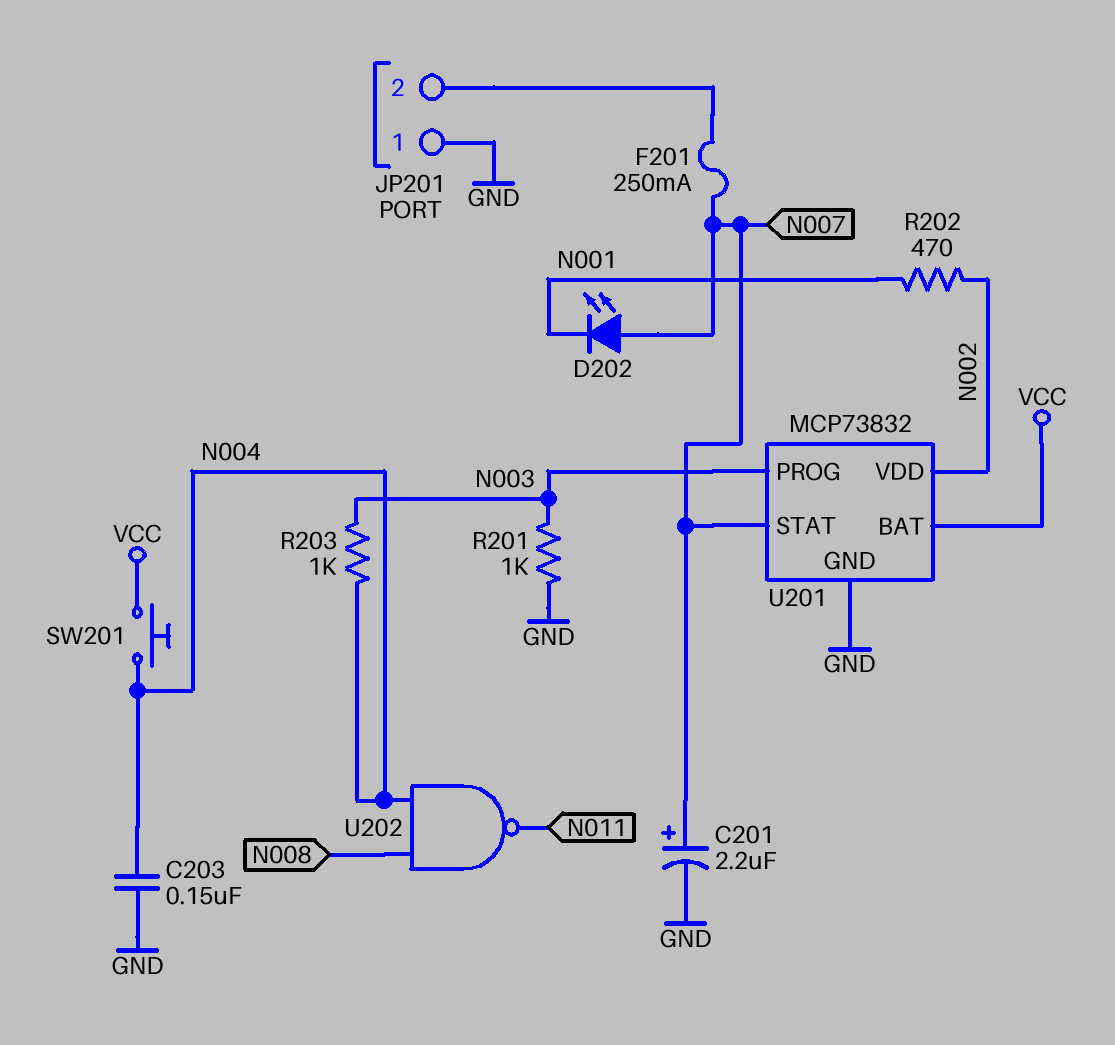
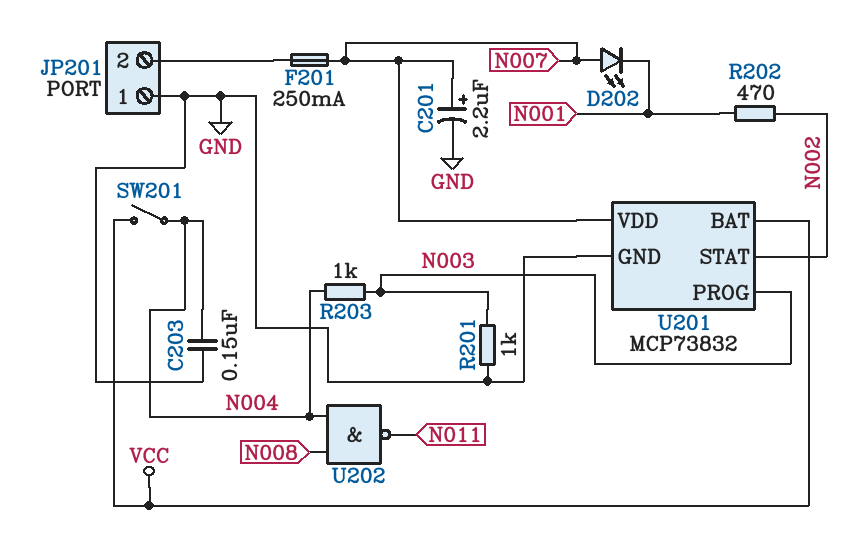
SW201: button (N004, VCC) -> switch (N004, VCC)
U201 pin STAT: N007 -> N002
U201 pin VDD: N002 -> N007

